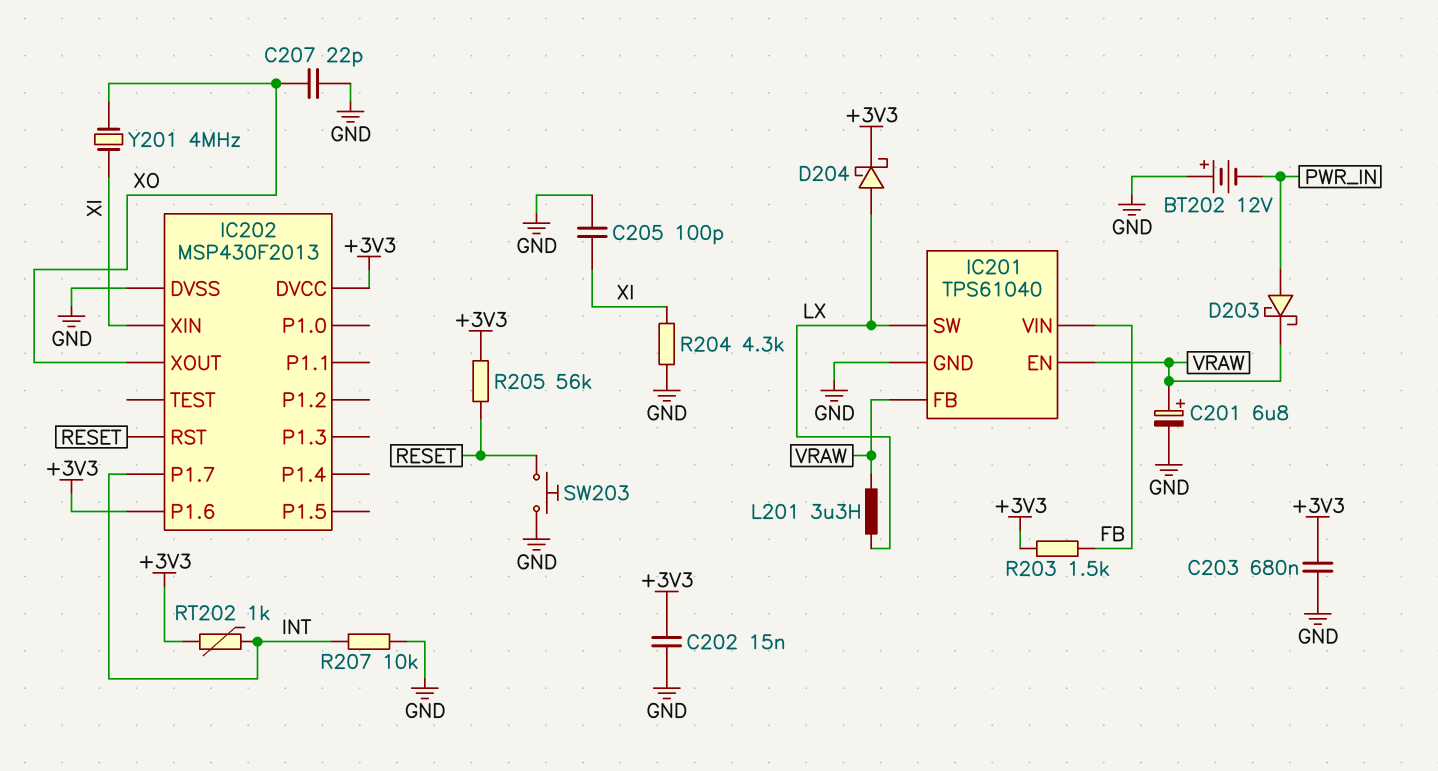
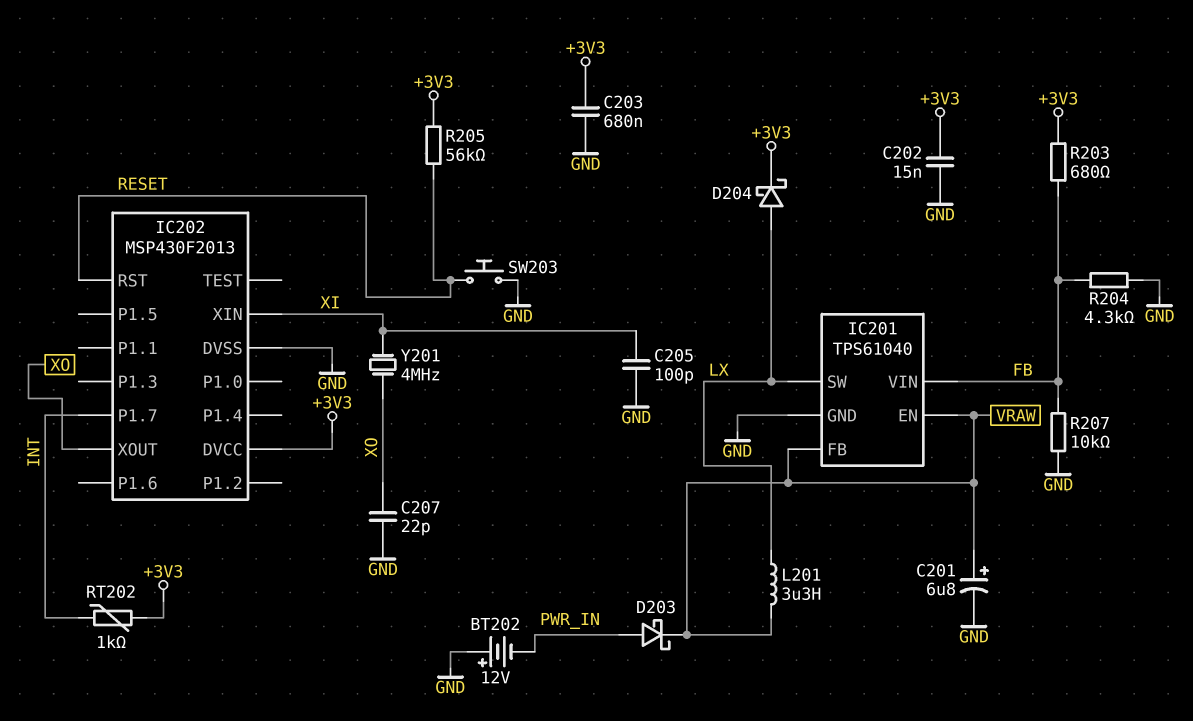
IC202 pin P1.6: +3V3 -> none
R203: 1.5k (+3V3, FB) -> 680 (+3V3, FB)
R204: 4.3k (GND, XI) -> 4.3k (FB, GND)
R207: 10k (GND, INT) -> 10k (FB, GND)

